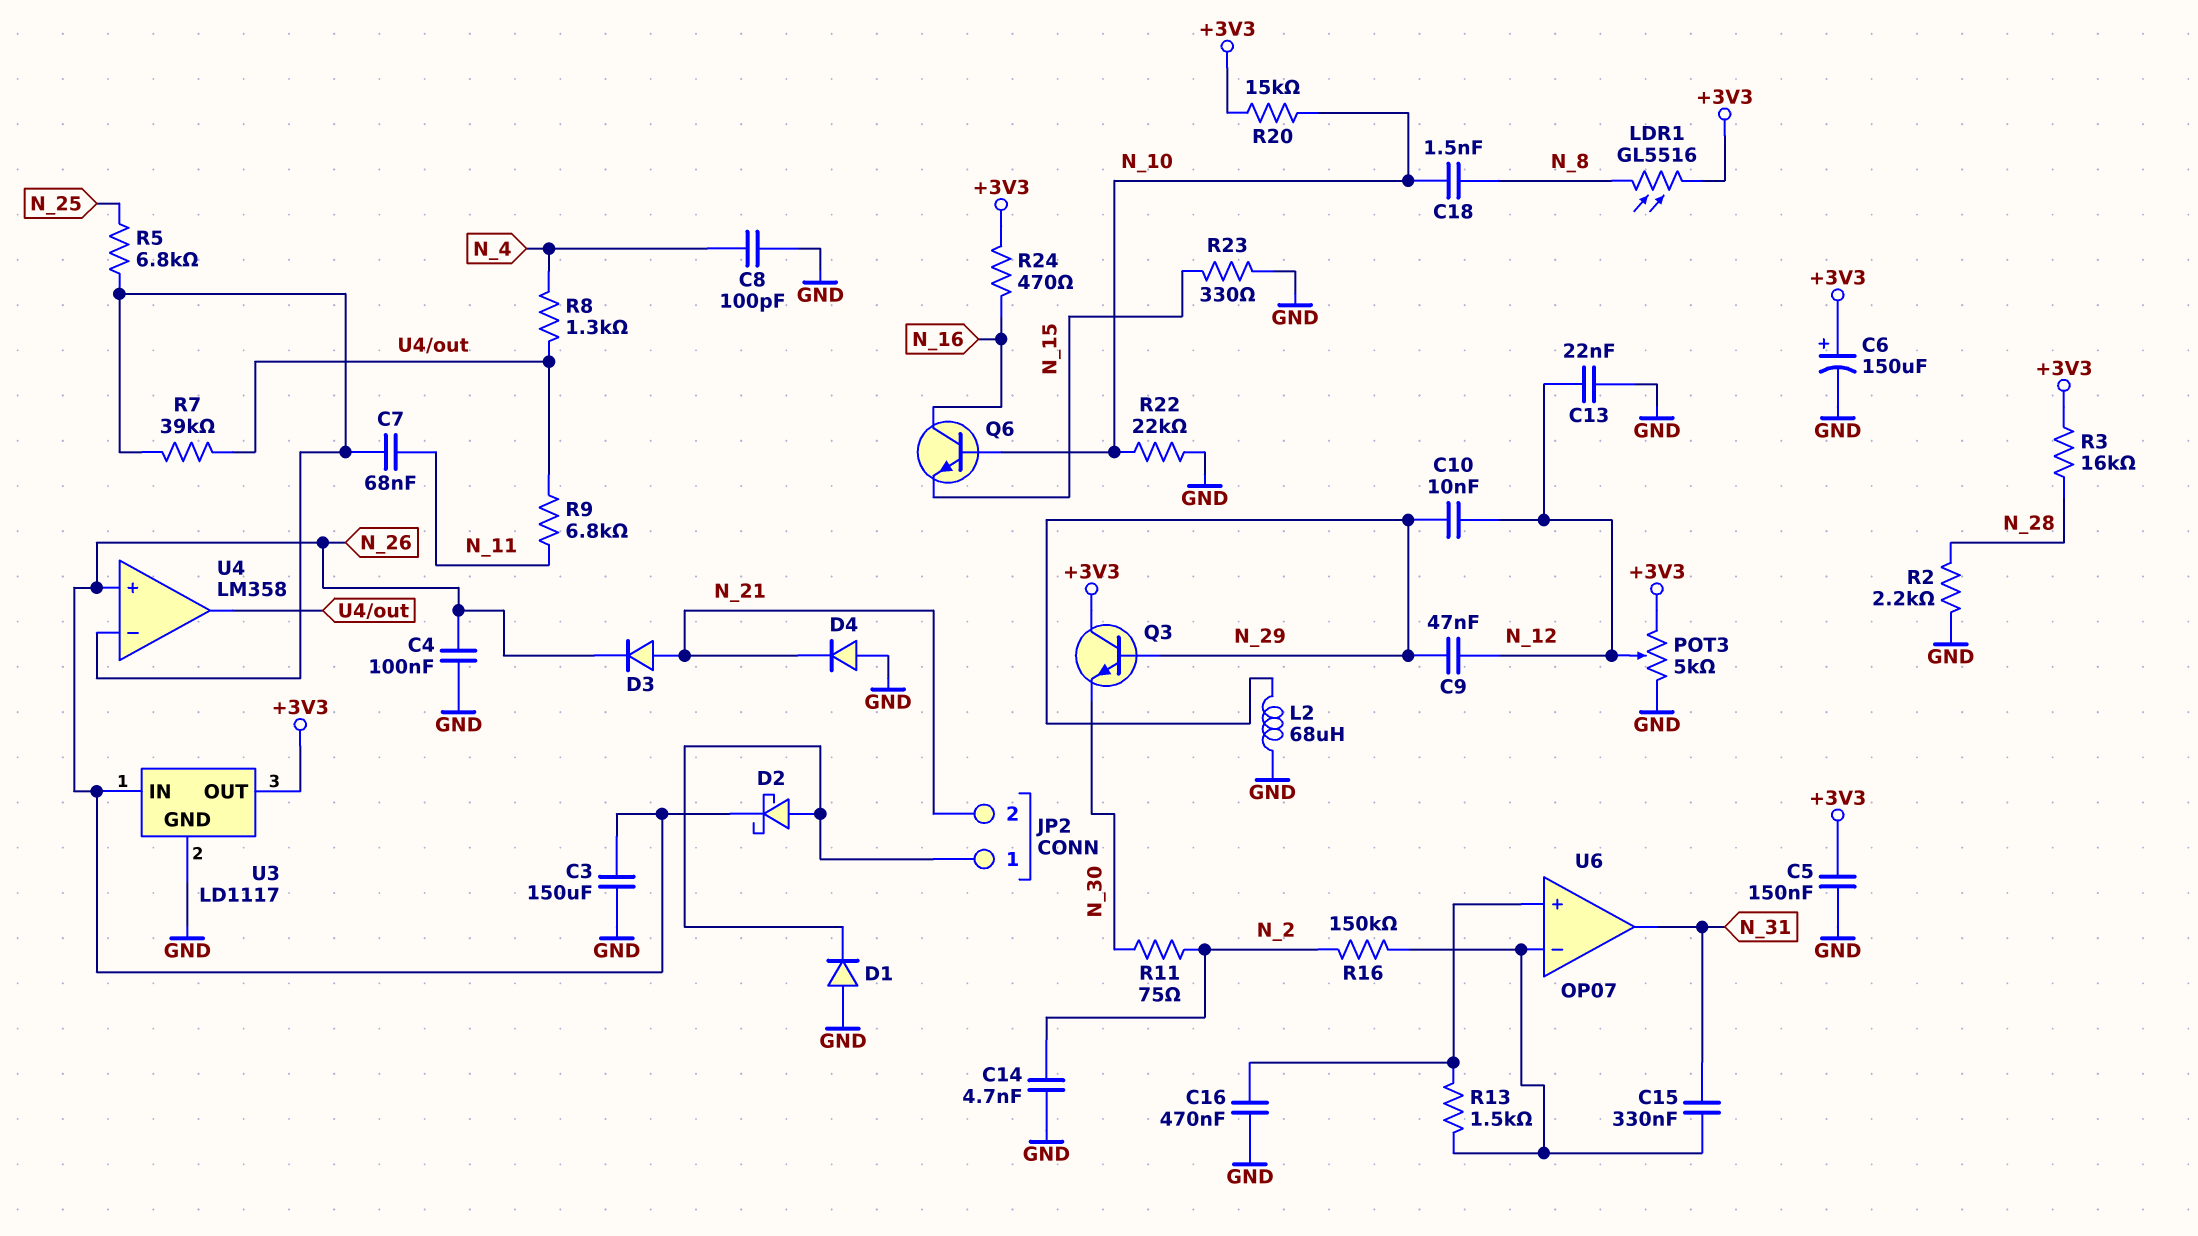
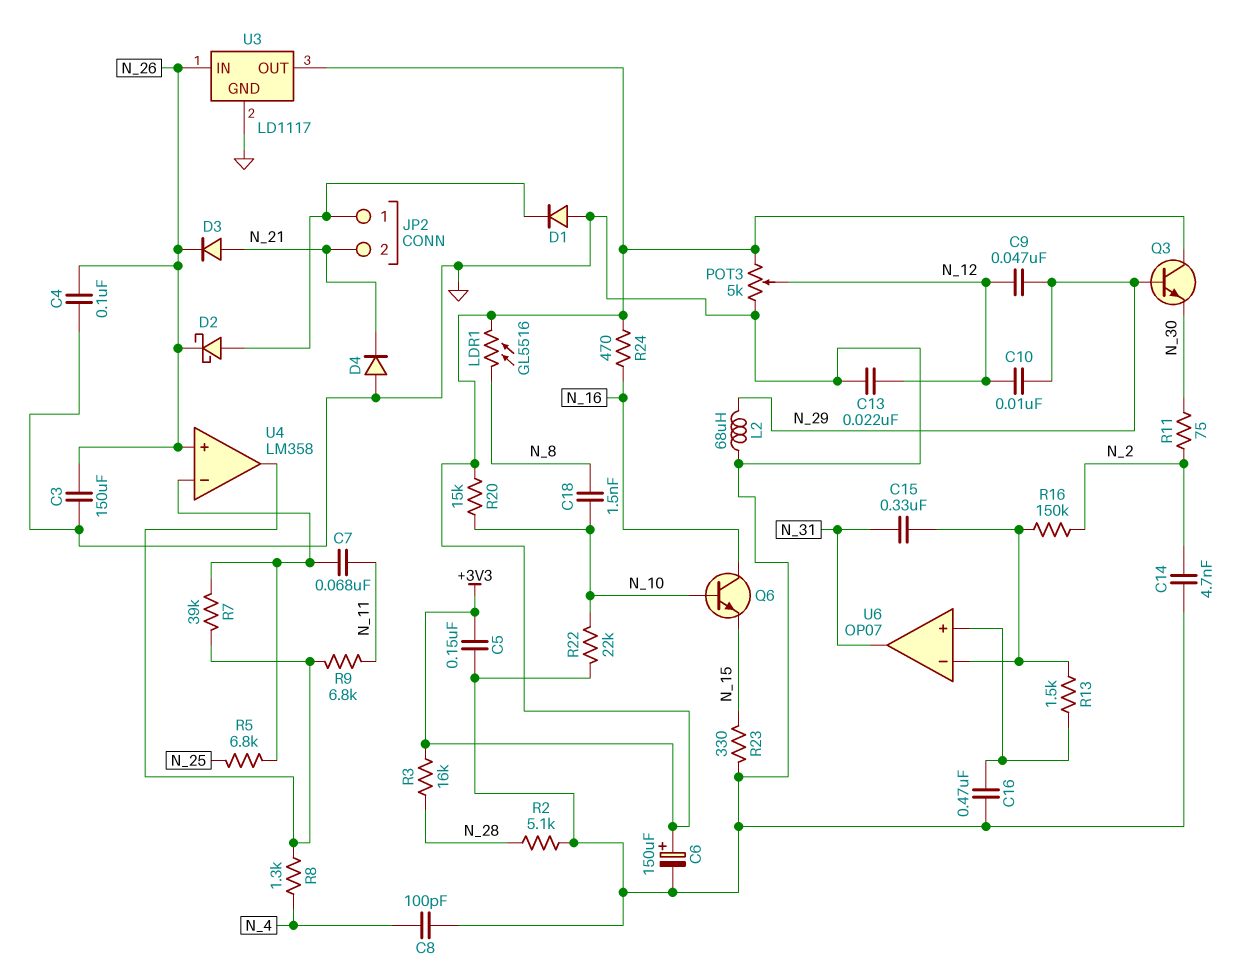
R2: 2.2k (GND, N_28) -> 5.1k (GND, N_28)

